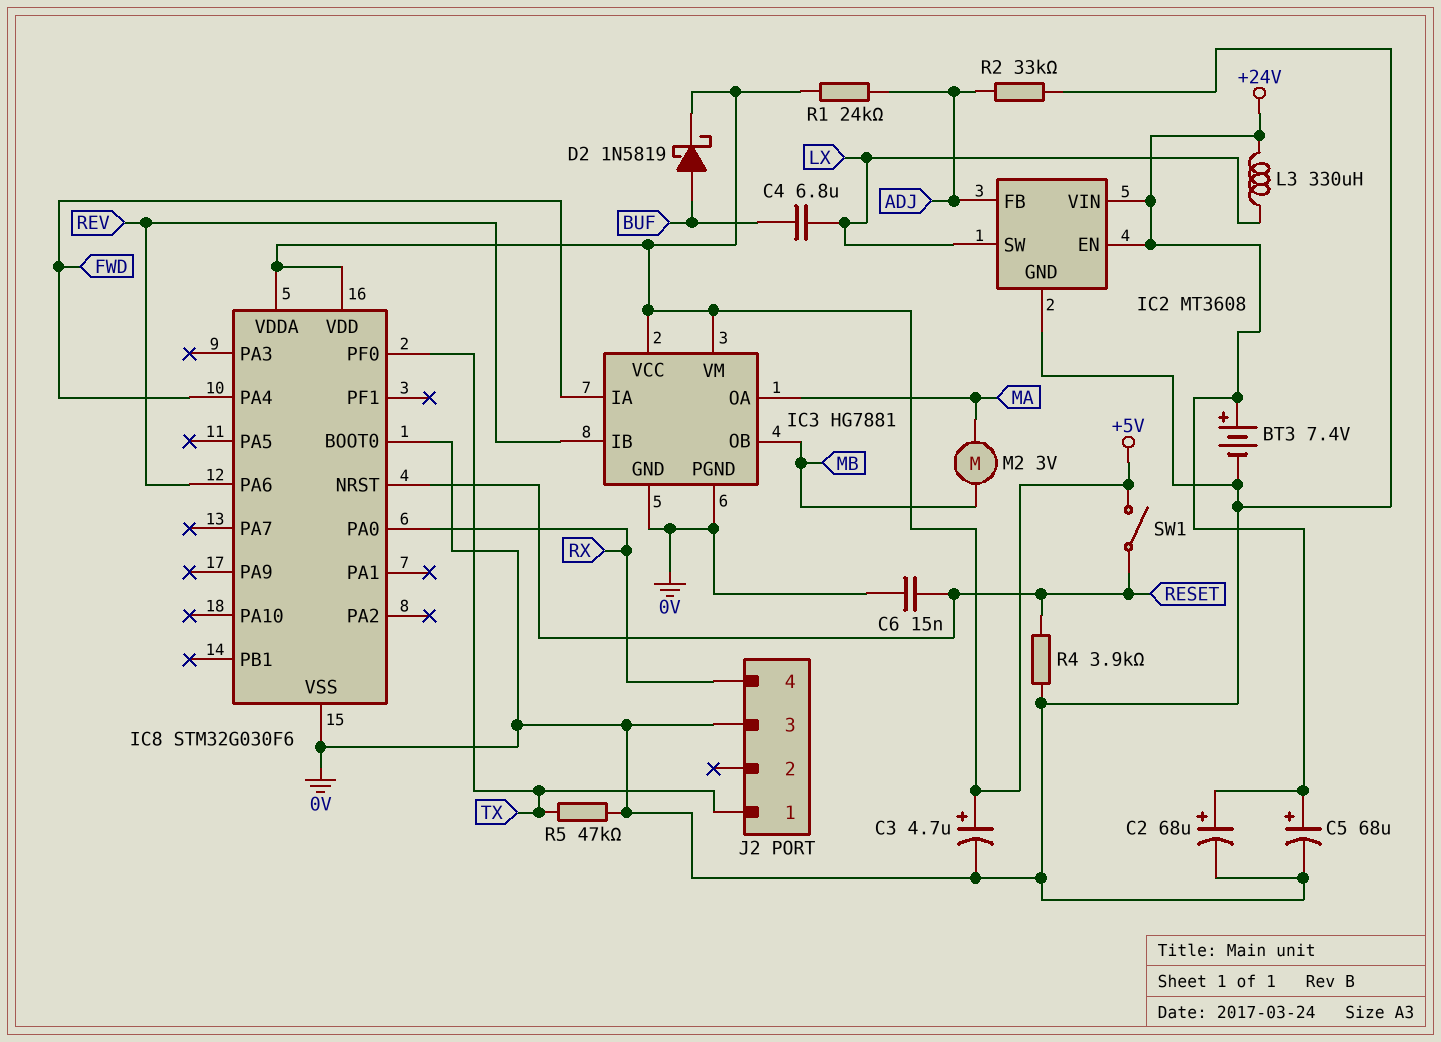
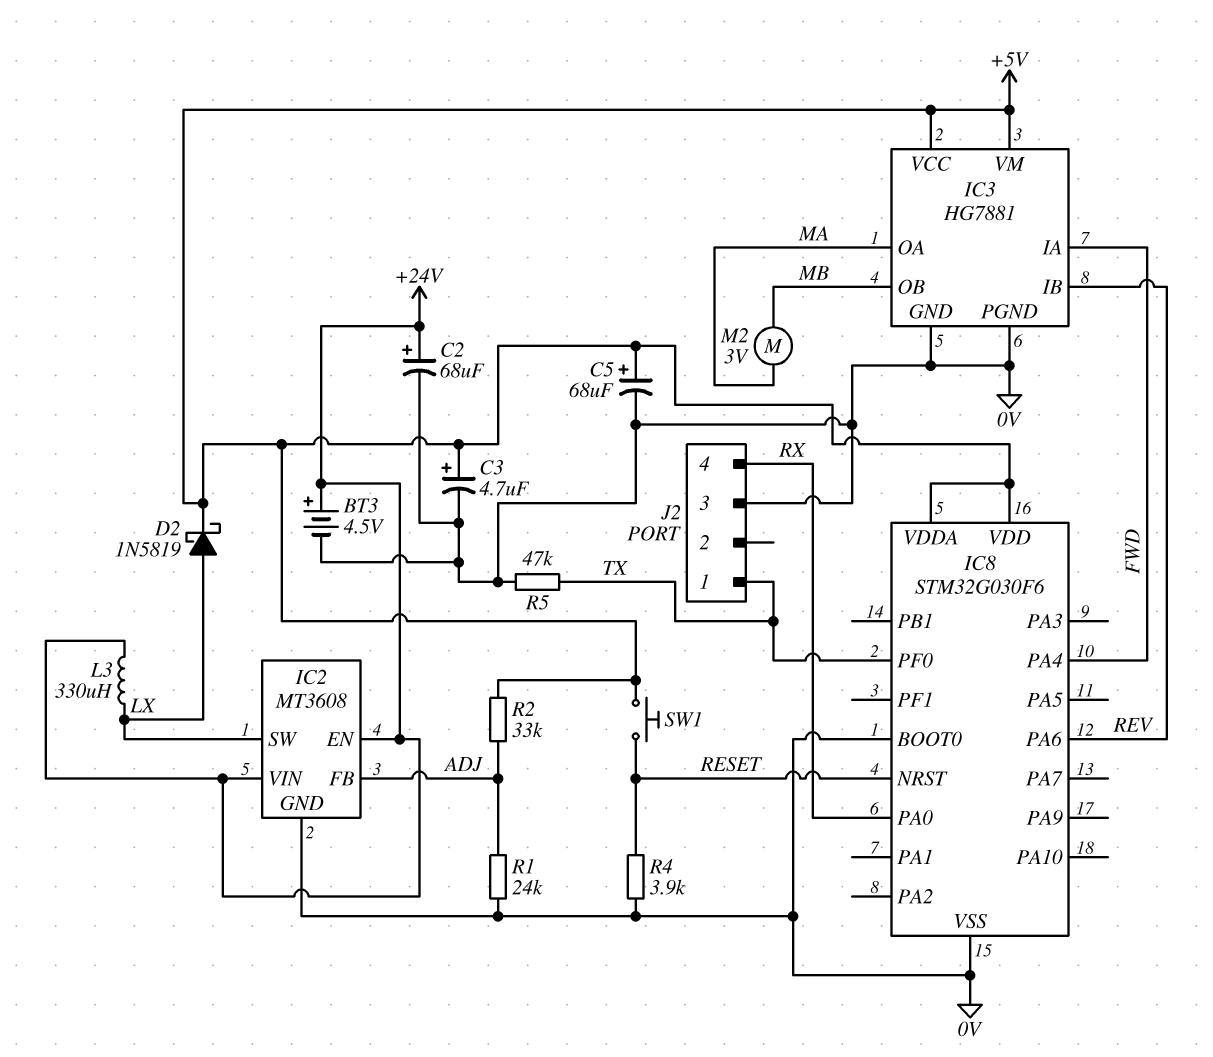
BT3: 7.4V (plus +24V, minus 0V) -> 4.5V (plus +24V, minus 0V)
C4: 6.8uF (BUF, LX) -> none
C5: 68uF (plus +24V, minus 0V) -> 68uF (plus +5V, minus 0V)
C6: 15nF (0V, RESET) -> none
D2: schottky 1N5819 (A BUF, K +5V) -> schottky 1N5819 (A LX, K +5V)
R1: 24k (+5V, ADJ) -> 24k (0V, ADJ)
R2: 33k (0V, ADJ) -> 33k (+5V, ADJ)
SW1: switch (+5V, RESET) -> button (+5V, RESET)

